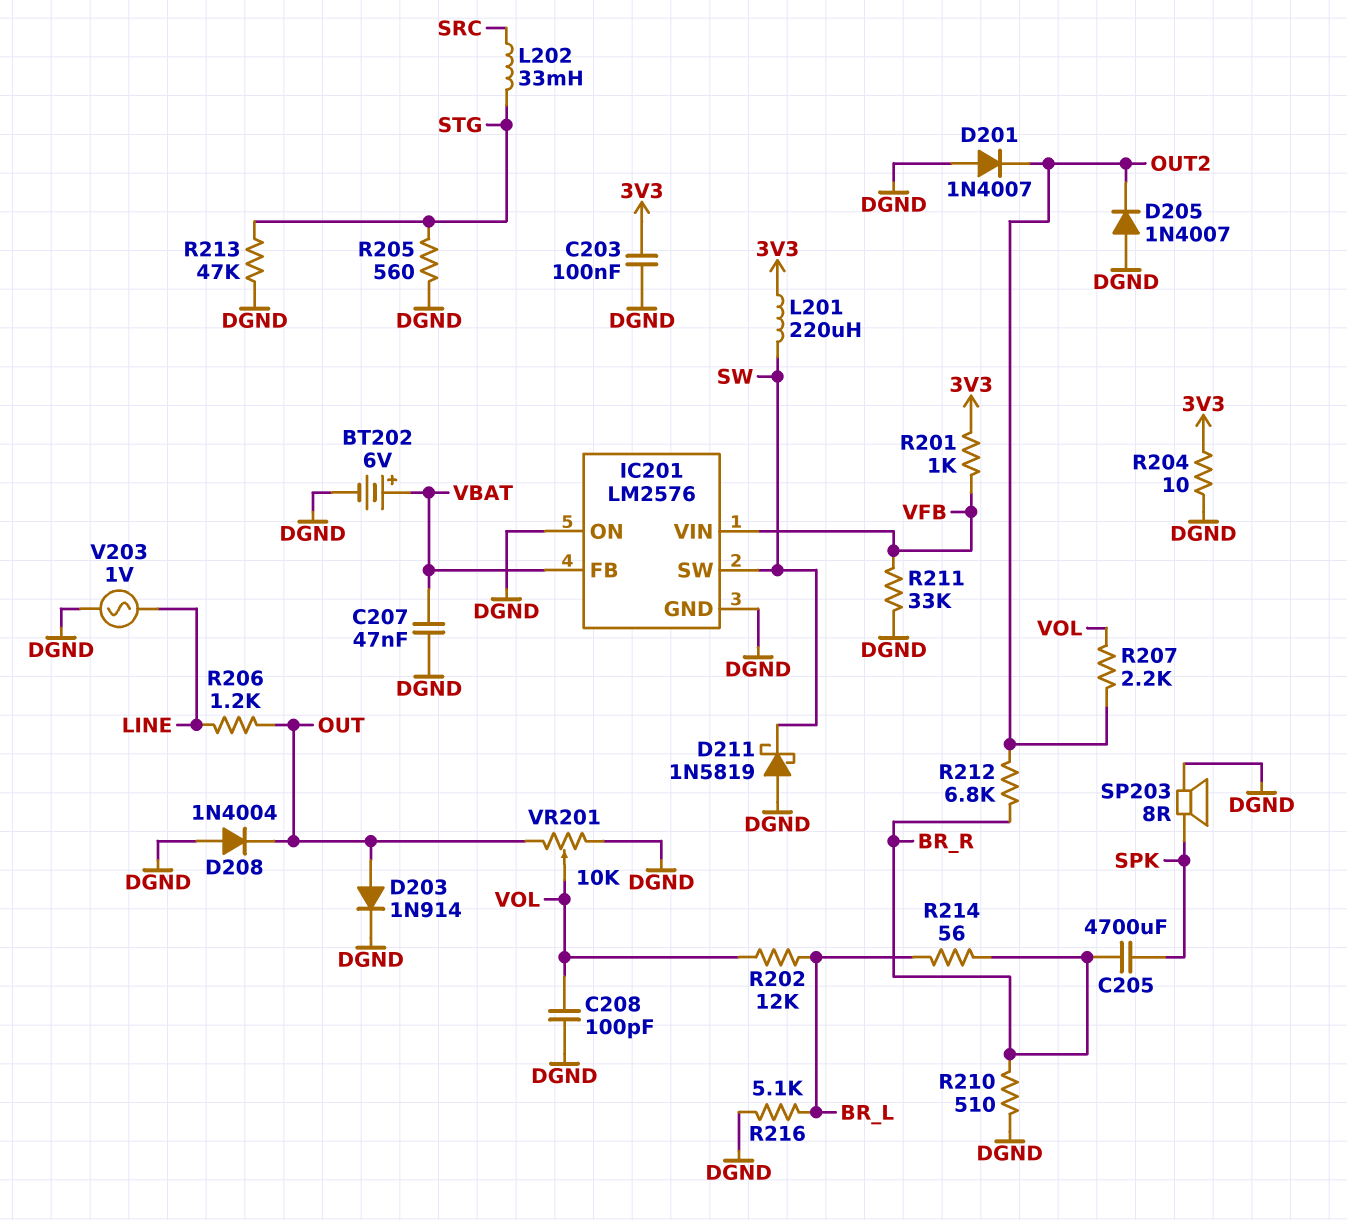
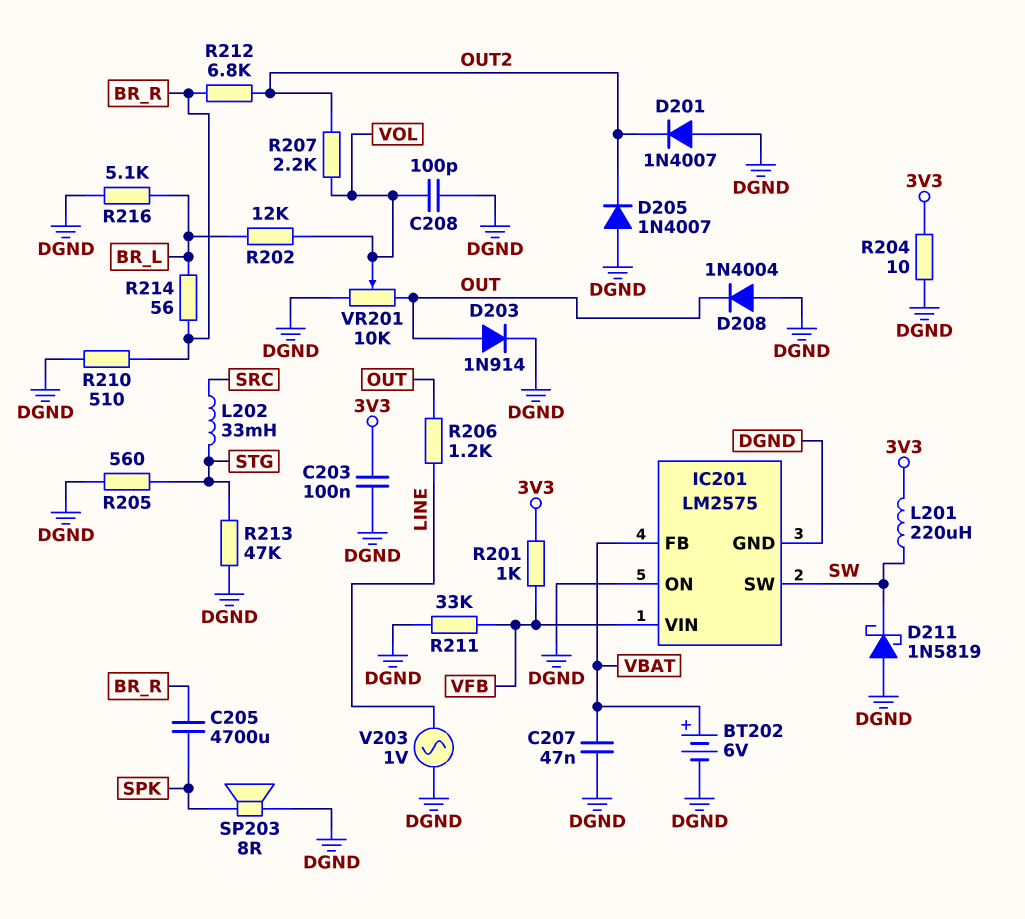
IC201: LM2576 -> LM2575

